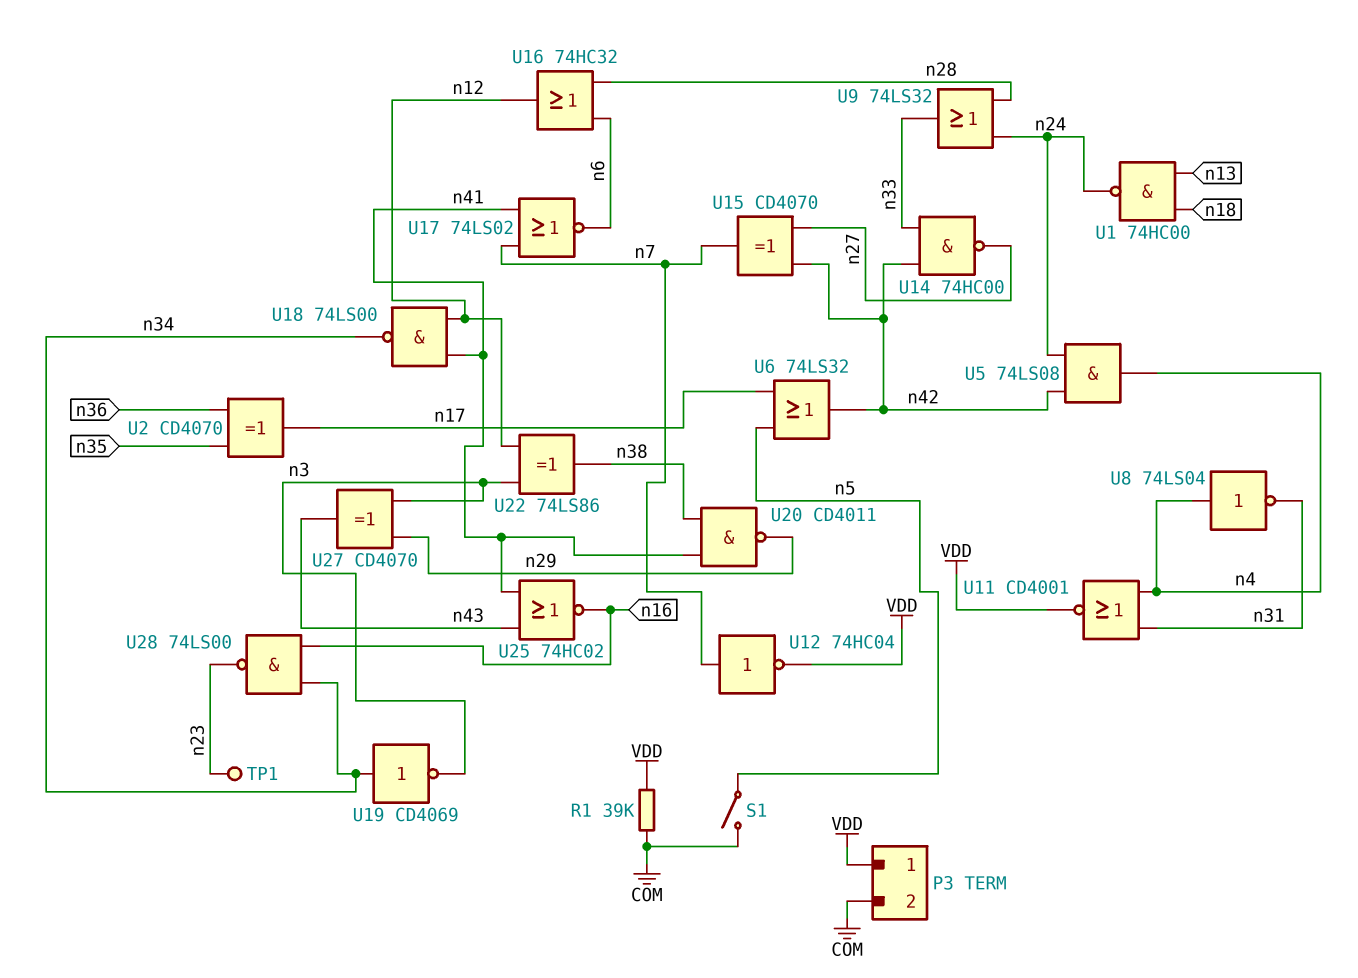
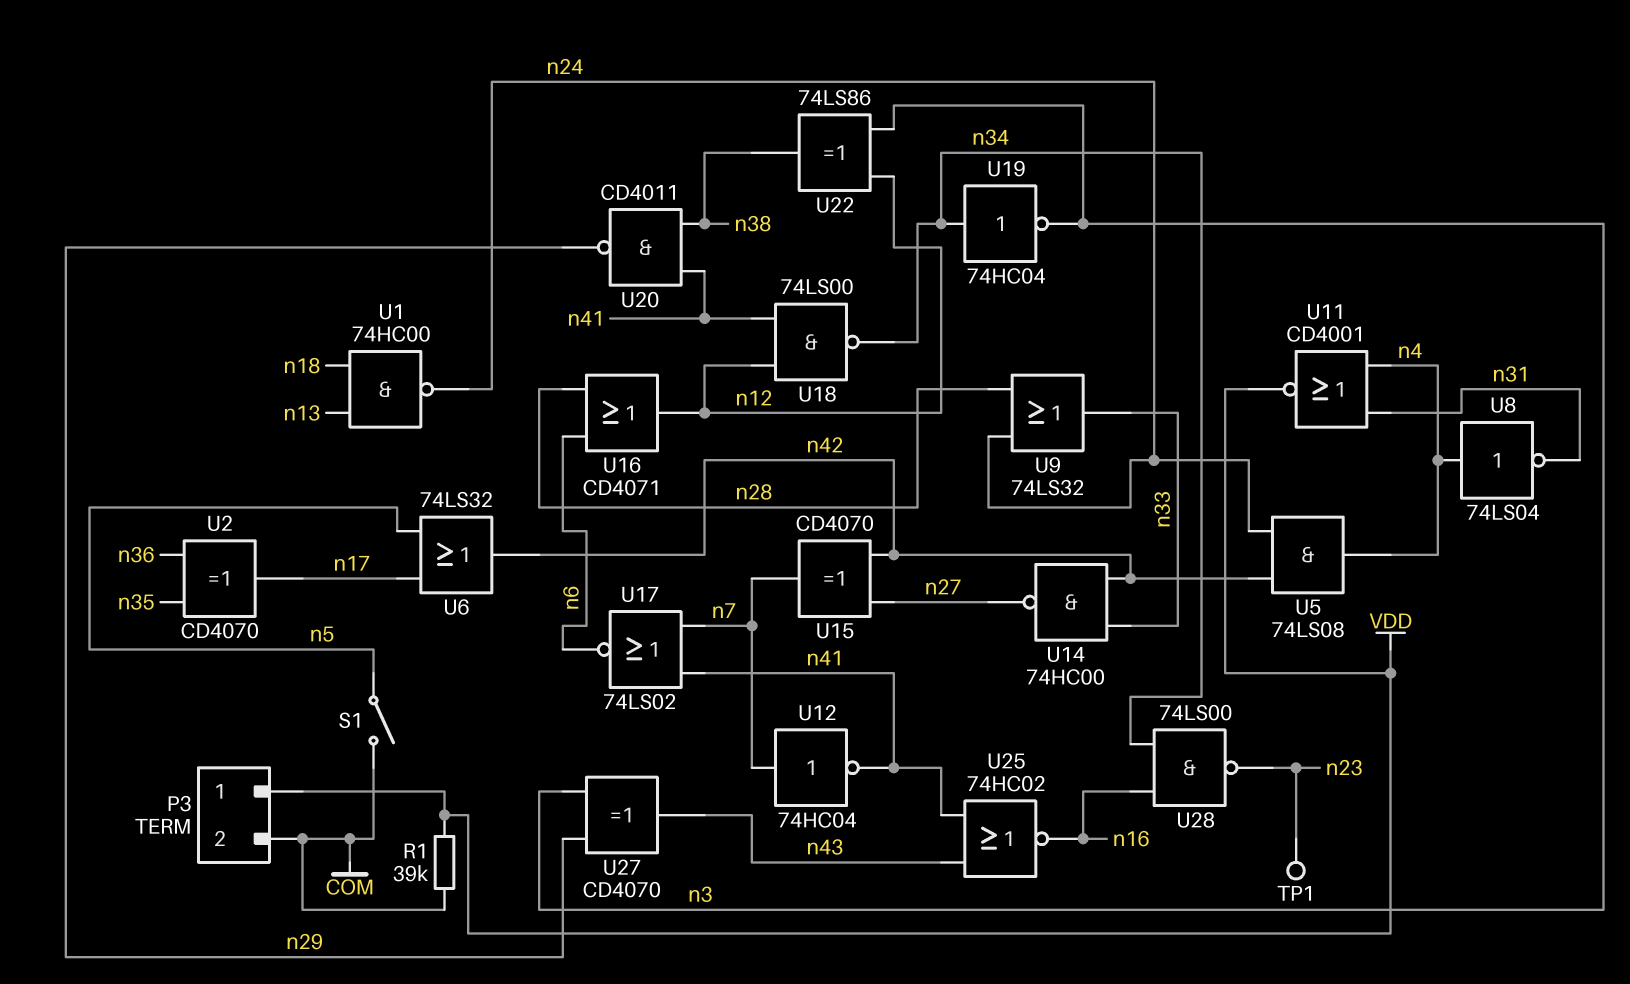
U12: NOT 74HC04 (in n7, out VDD) -> NOT 74HC04 (in n7, out n41)
U16: OR 74HC32 (in n6, in n28, out n12) -> OR CD4071 (in n6, in n28, out n12)
U19: NOT CD4069 (in n34, out n3) -> NOT 74HC04 (in n34, out n3)

